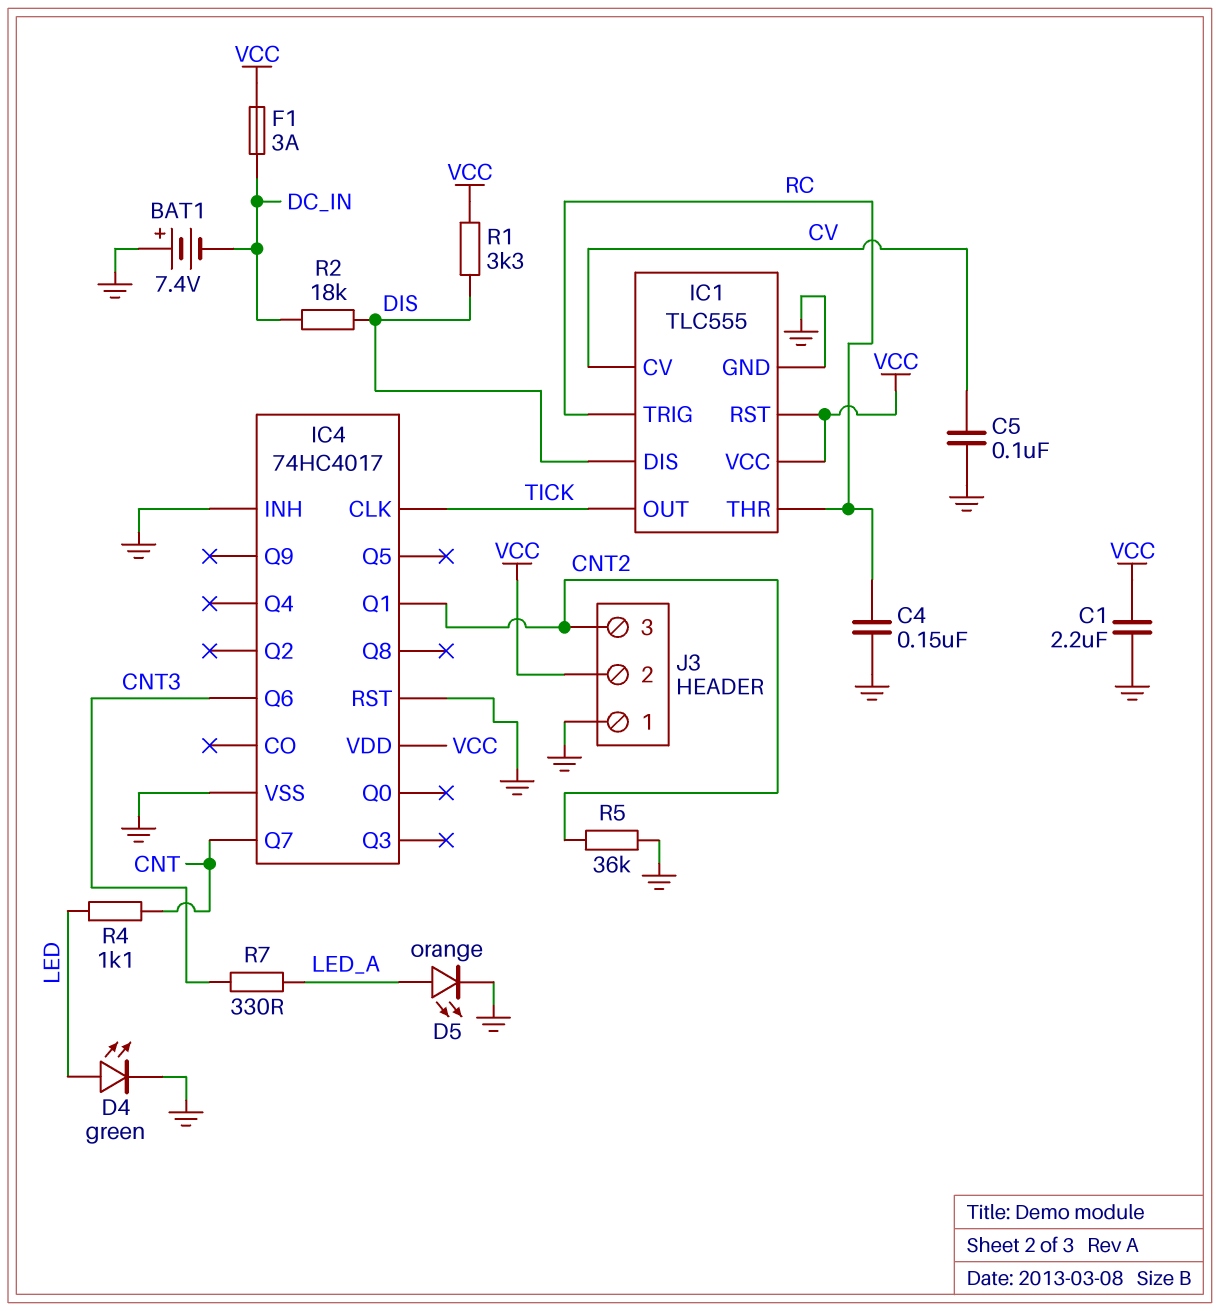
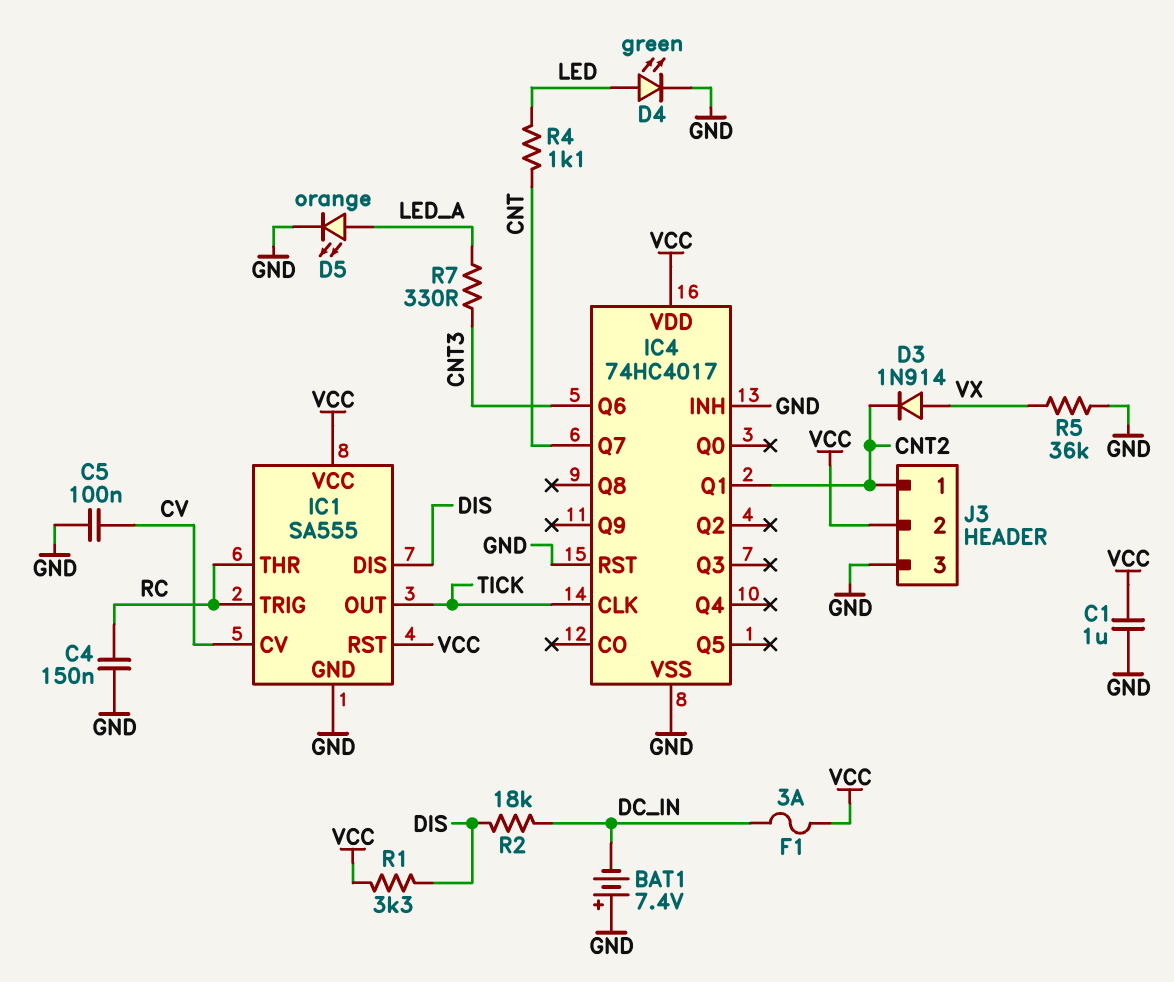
C1: 2.2uF (GND, VCC) -> 1uF (GND, VCC)
D3: none -> diode 1N914 (A VX, K CNT2)
IC1: TLC555 -> SA555
J3 pin 1: GND -> CNT2
J3 pin 3: CNT2 -> GND
R5: 36k (CNT2, GND) -> 36k (GND, VX)

